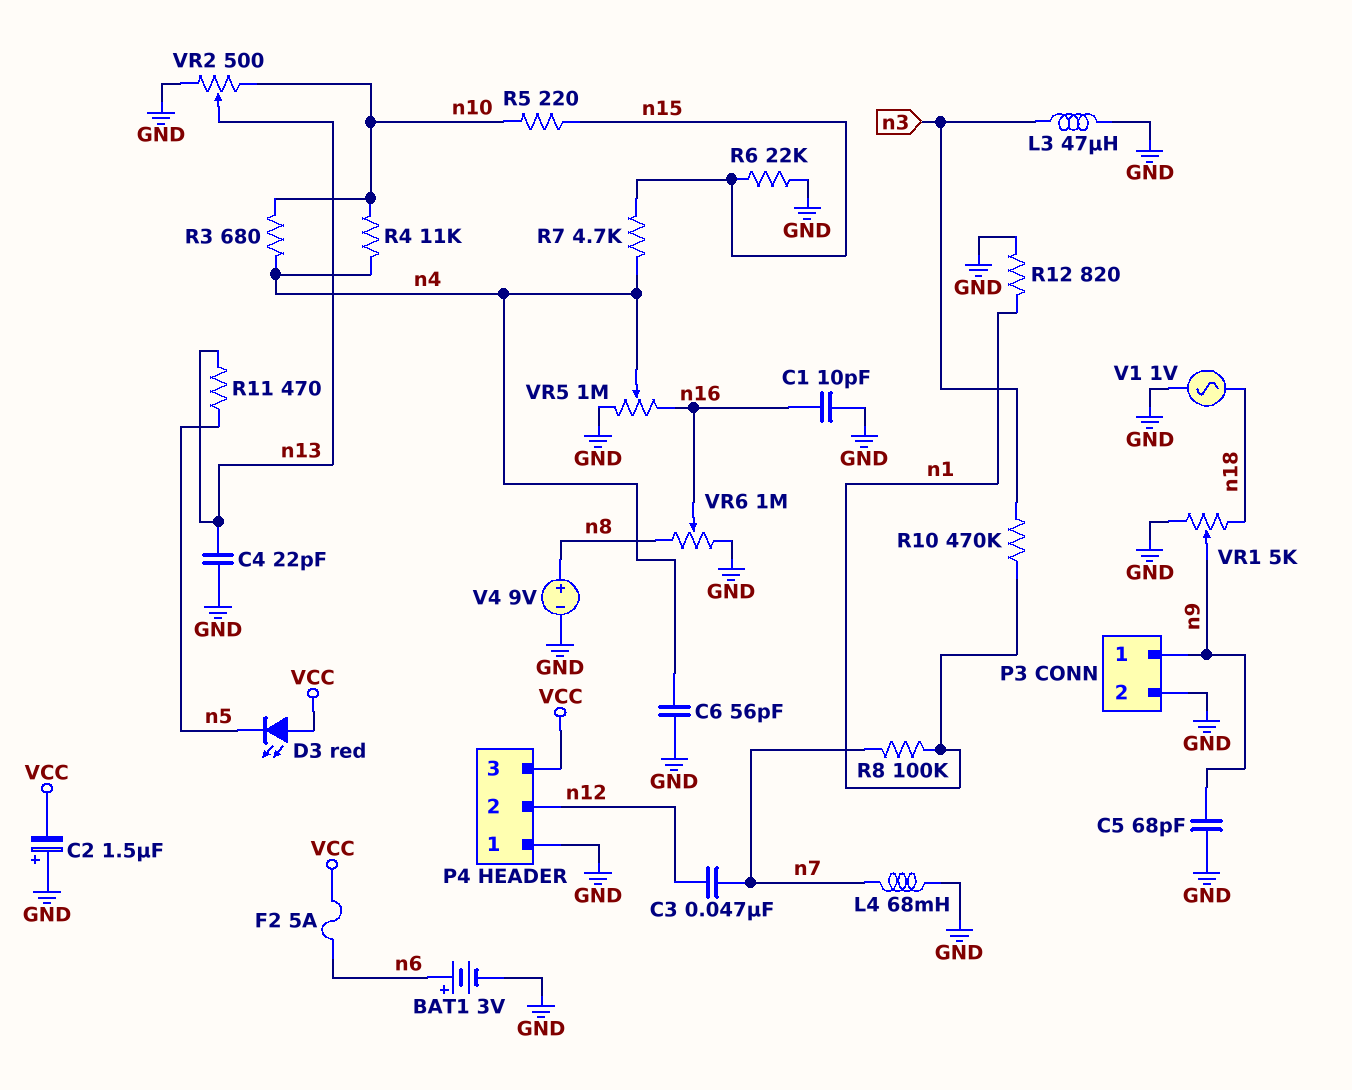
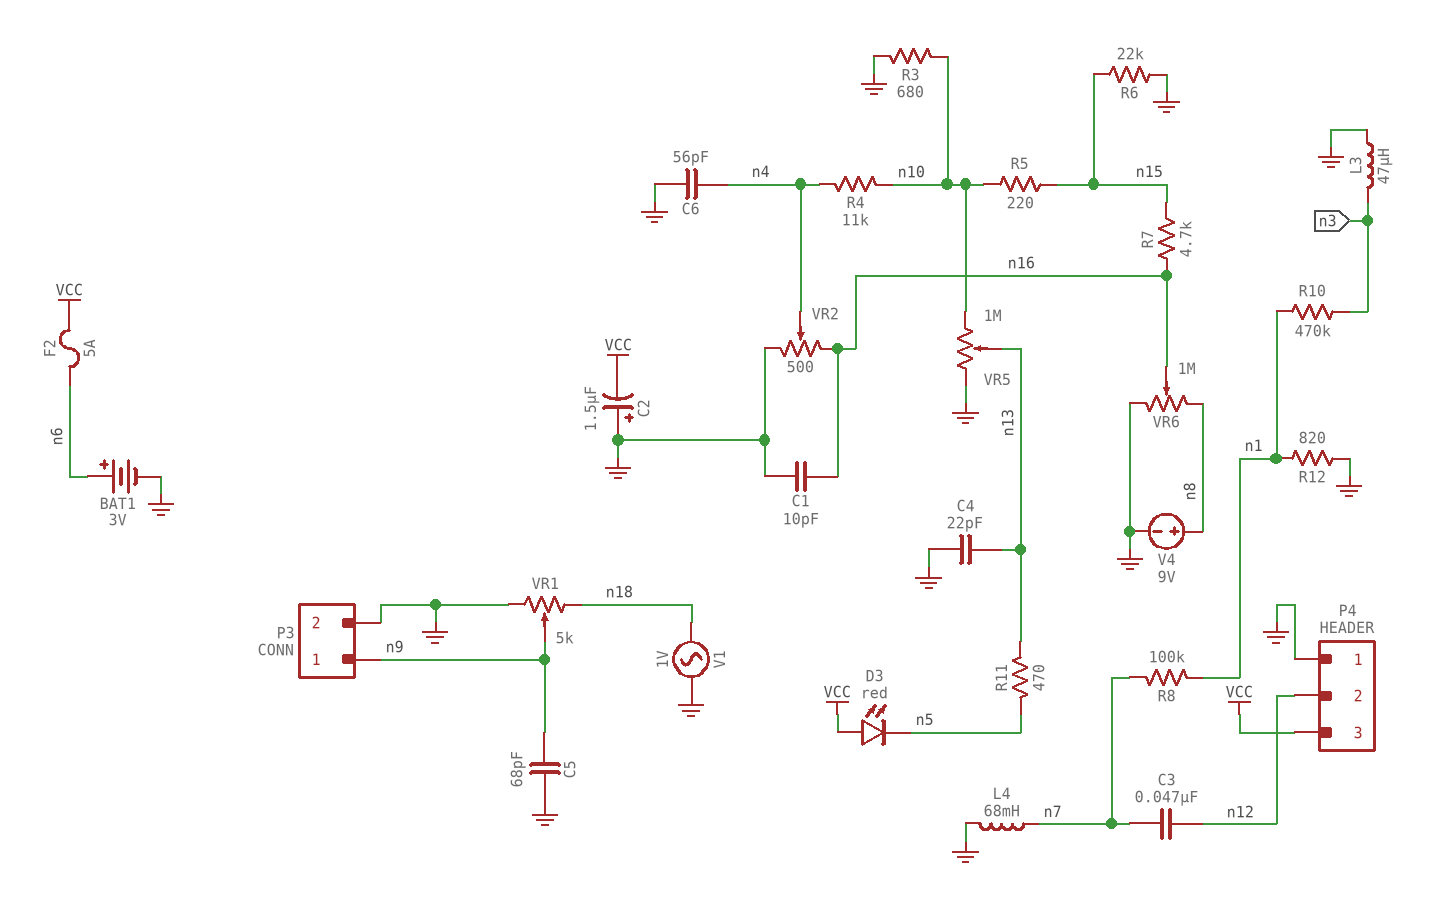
R3: 680 (n4, n10) -> 680 (GND, n10)
R7: 4.7k (n4, n15) -> 4.7k (n15, n16)
VR2: 500 (GND, n10, wiper n13) -> 500 (GND, n16, wiper n4)
VR5: 1M (GND, n16, wiper n4) -> 1M (GND, n10, wiper n13)

